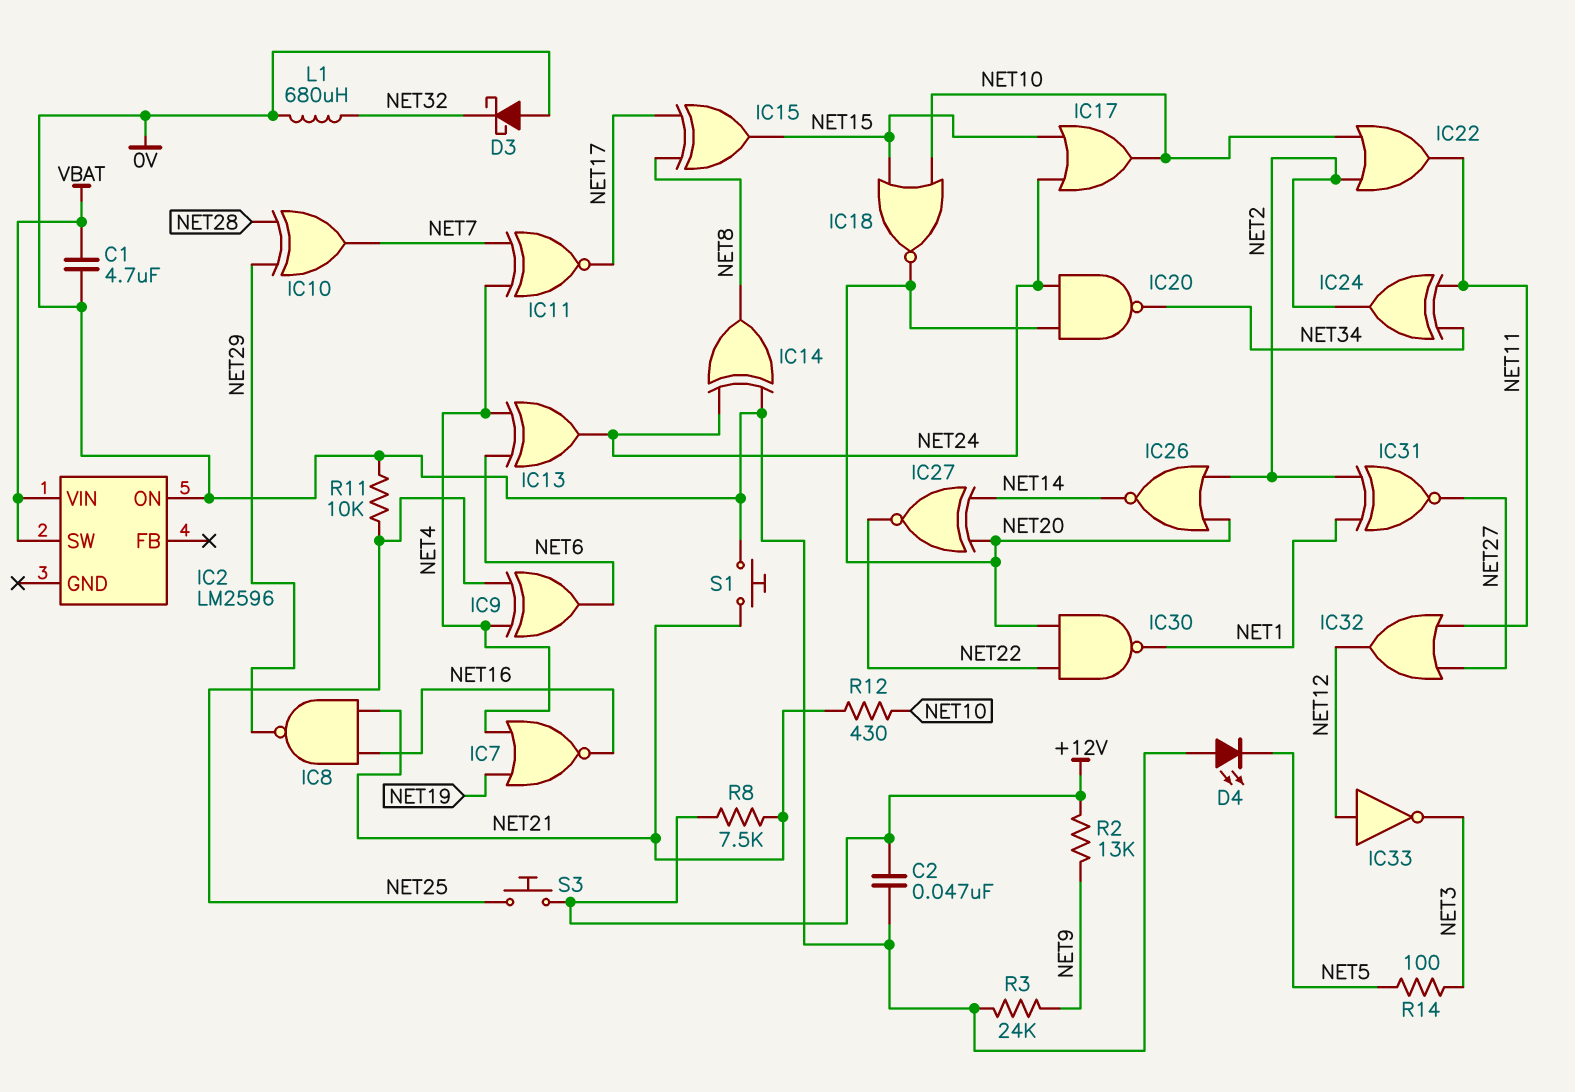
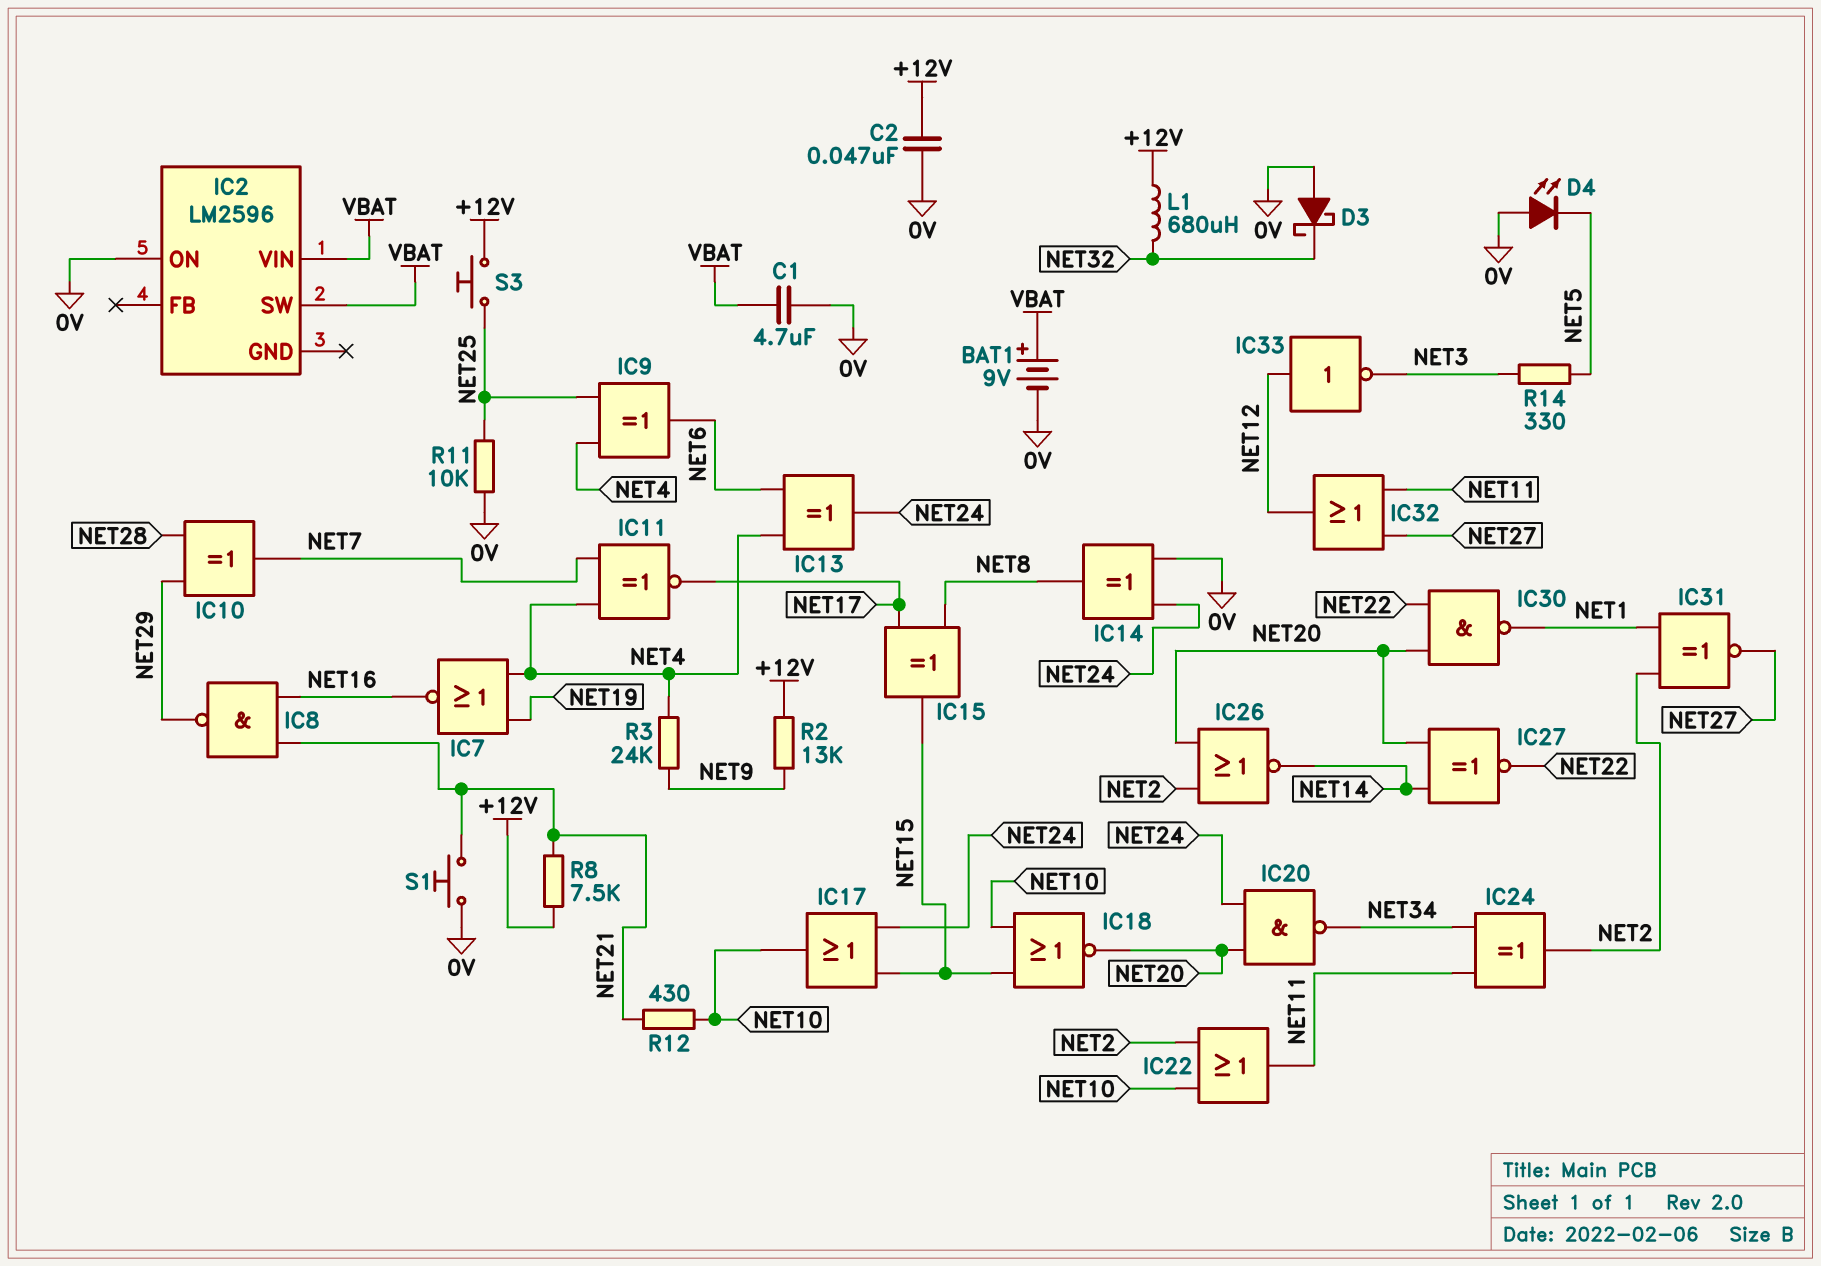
BAT1: none -> 9V (plus VBAT, minus 0V)
L1: 680uH (0V, NET32) -> 680uH (+12V, NET32)
R3: 24k (0V, NET9) -> 24k (NET4, NET9)
R14: 100 (NET3, NET5) -> 330 (NET3, NET5)

